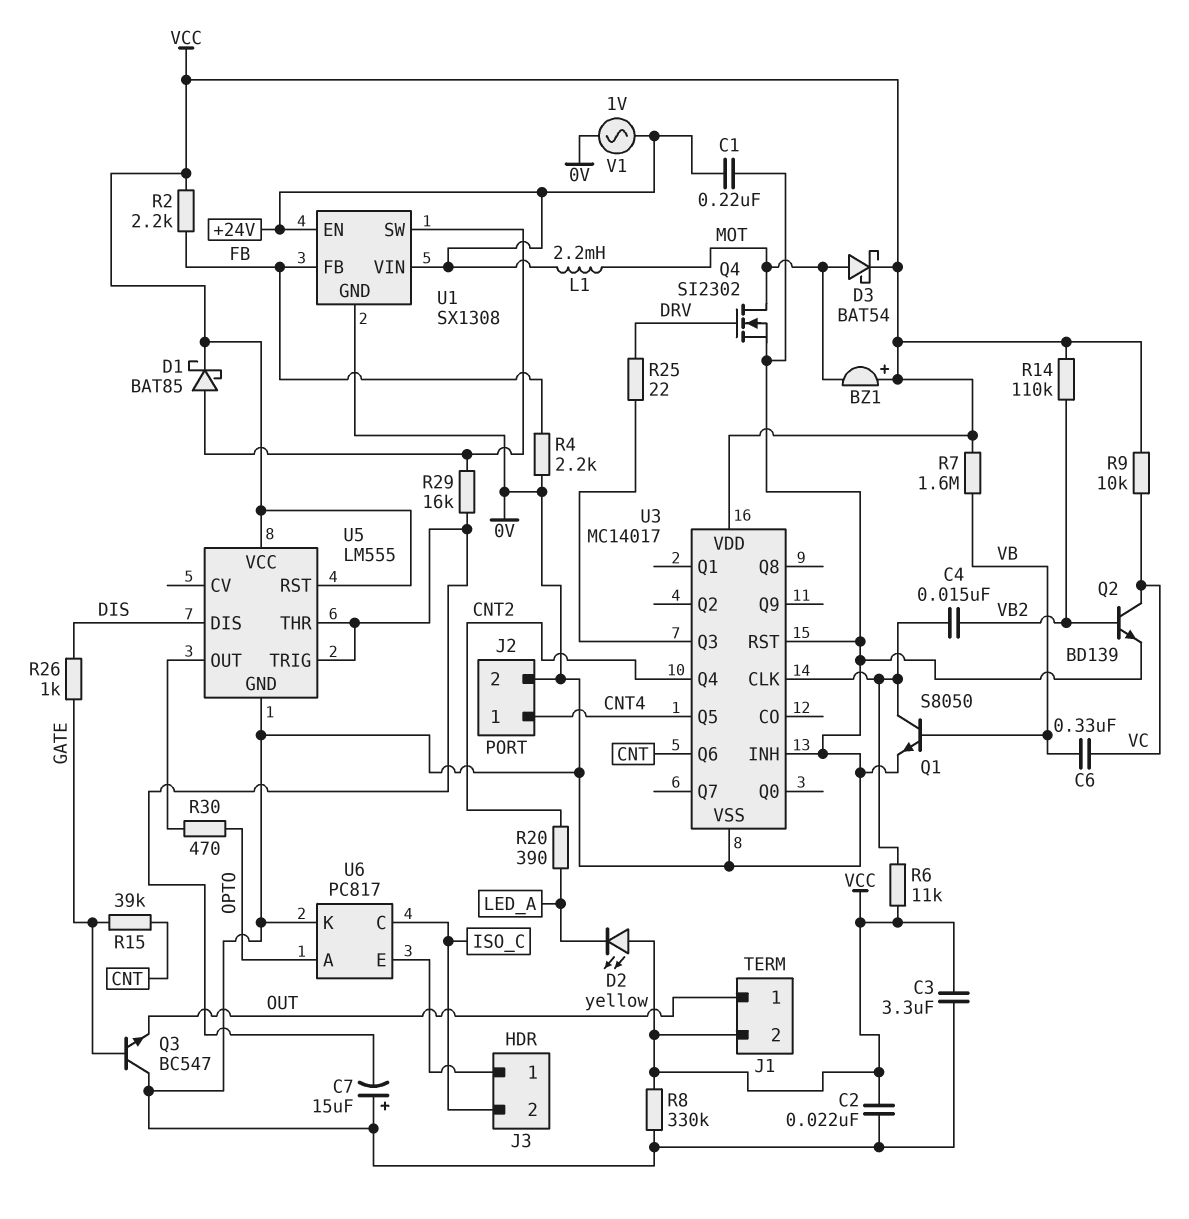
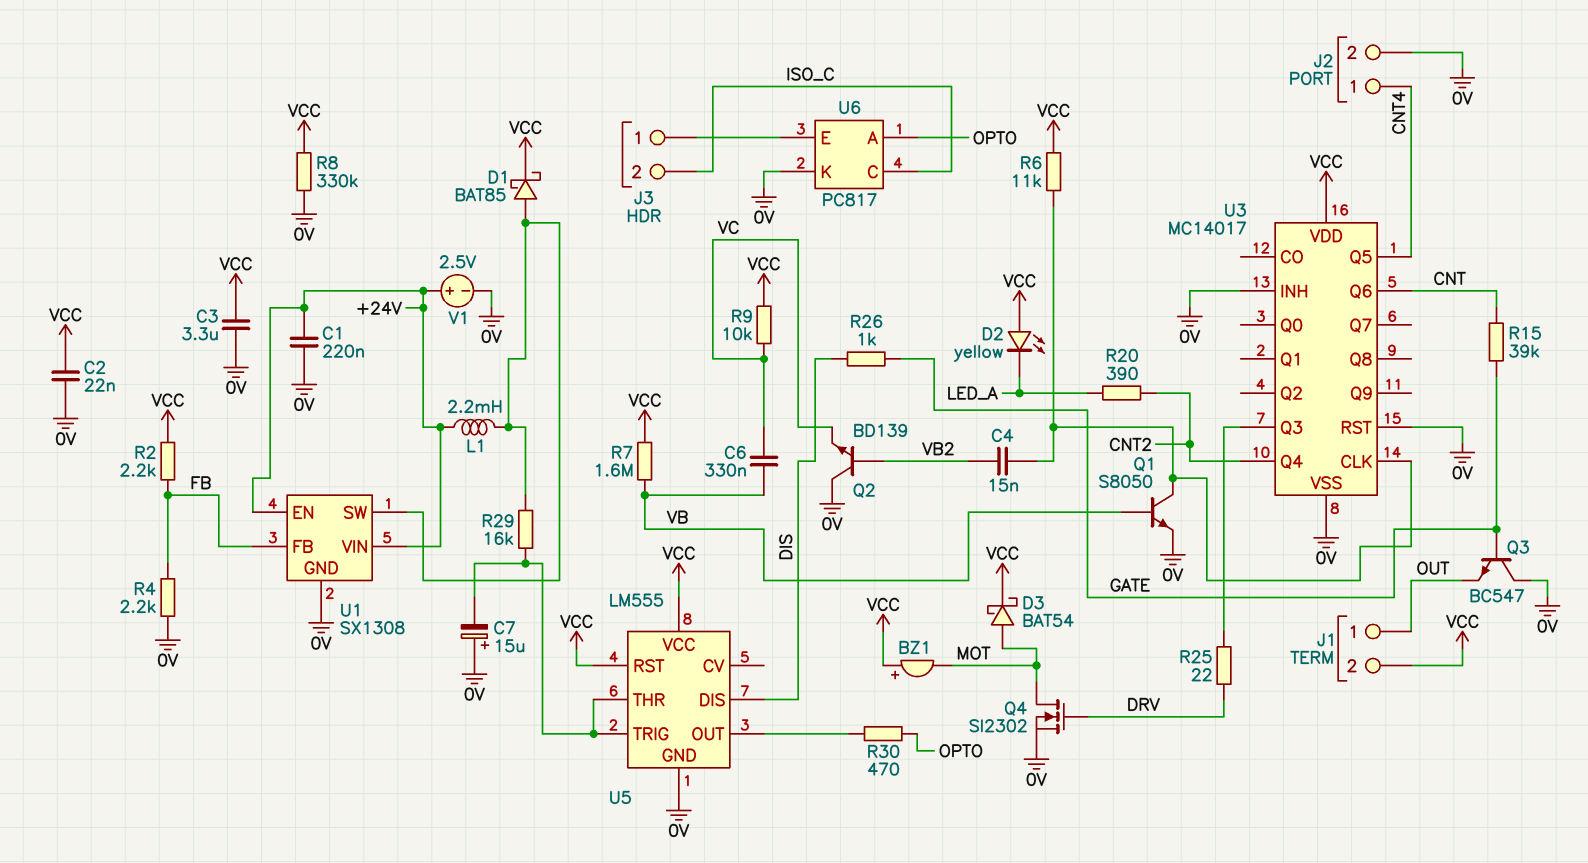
L1: 2.2mH (+24V, MOT) -> 2.2mH (+24V, U1/SW)
Q2: NPN BD139 (B VB2, C VC, E 0V) -> NPN BD139 (B VB2, C 0V, E VC)
R14: 110k (VB2, VCC) -> none
V1: AC 1V (+24V, 0V) -> 2.5V (plus +24V, minus 0V)

